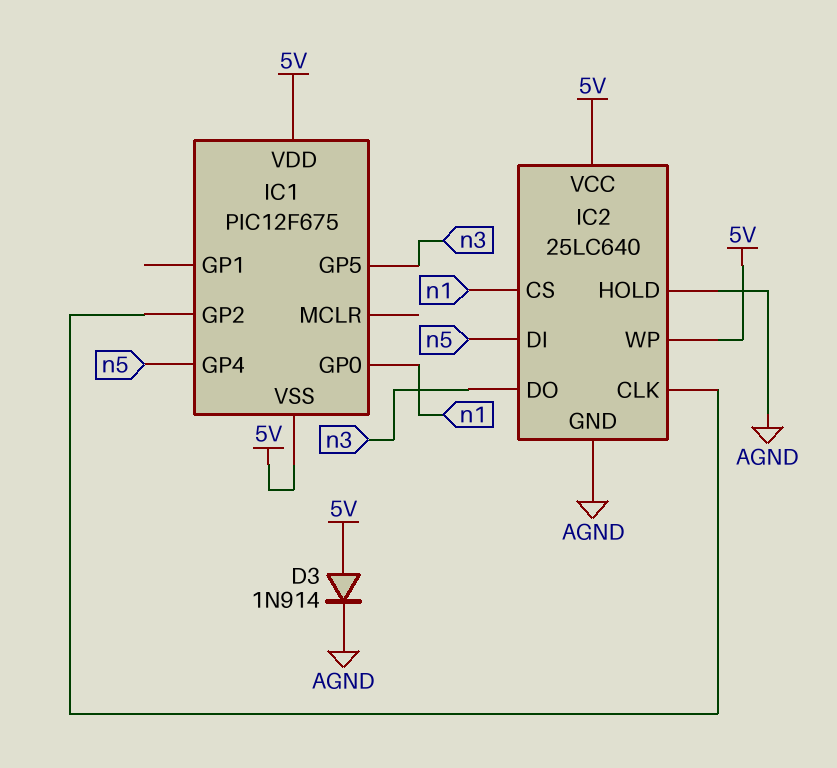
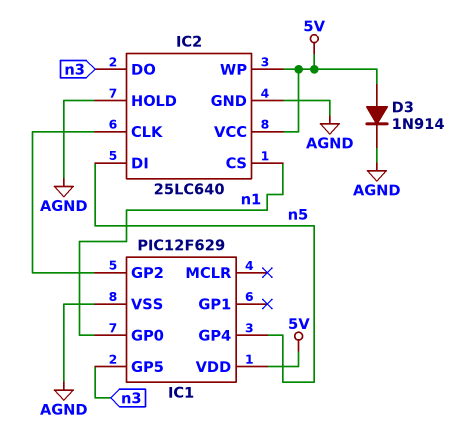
IC1: PIC12F675 -> PIC12F629
IC1 pin VSS: 5V -> AGND

